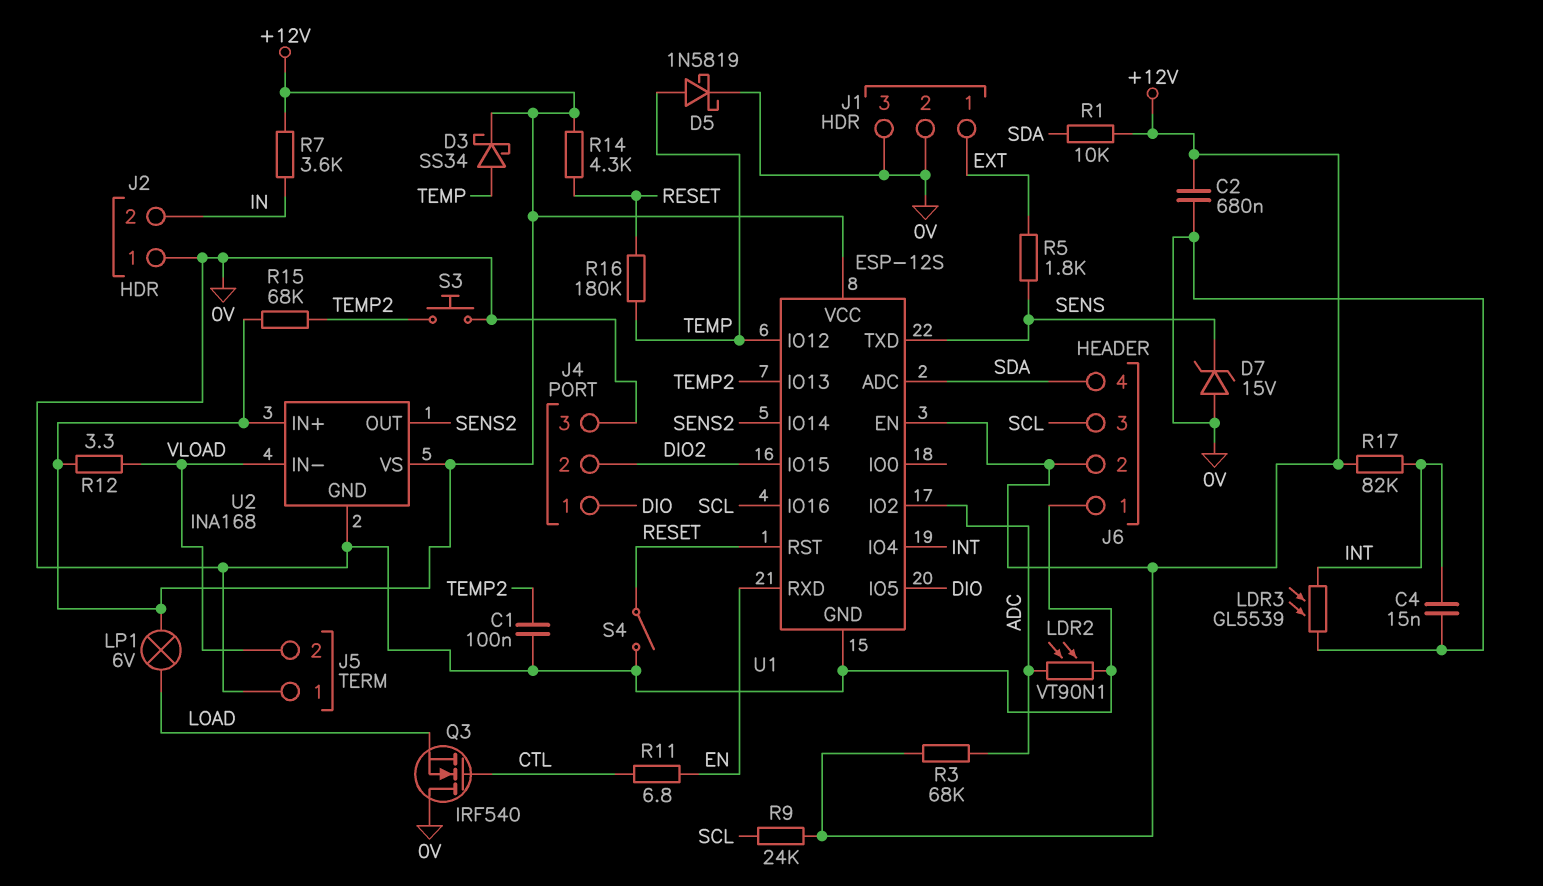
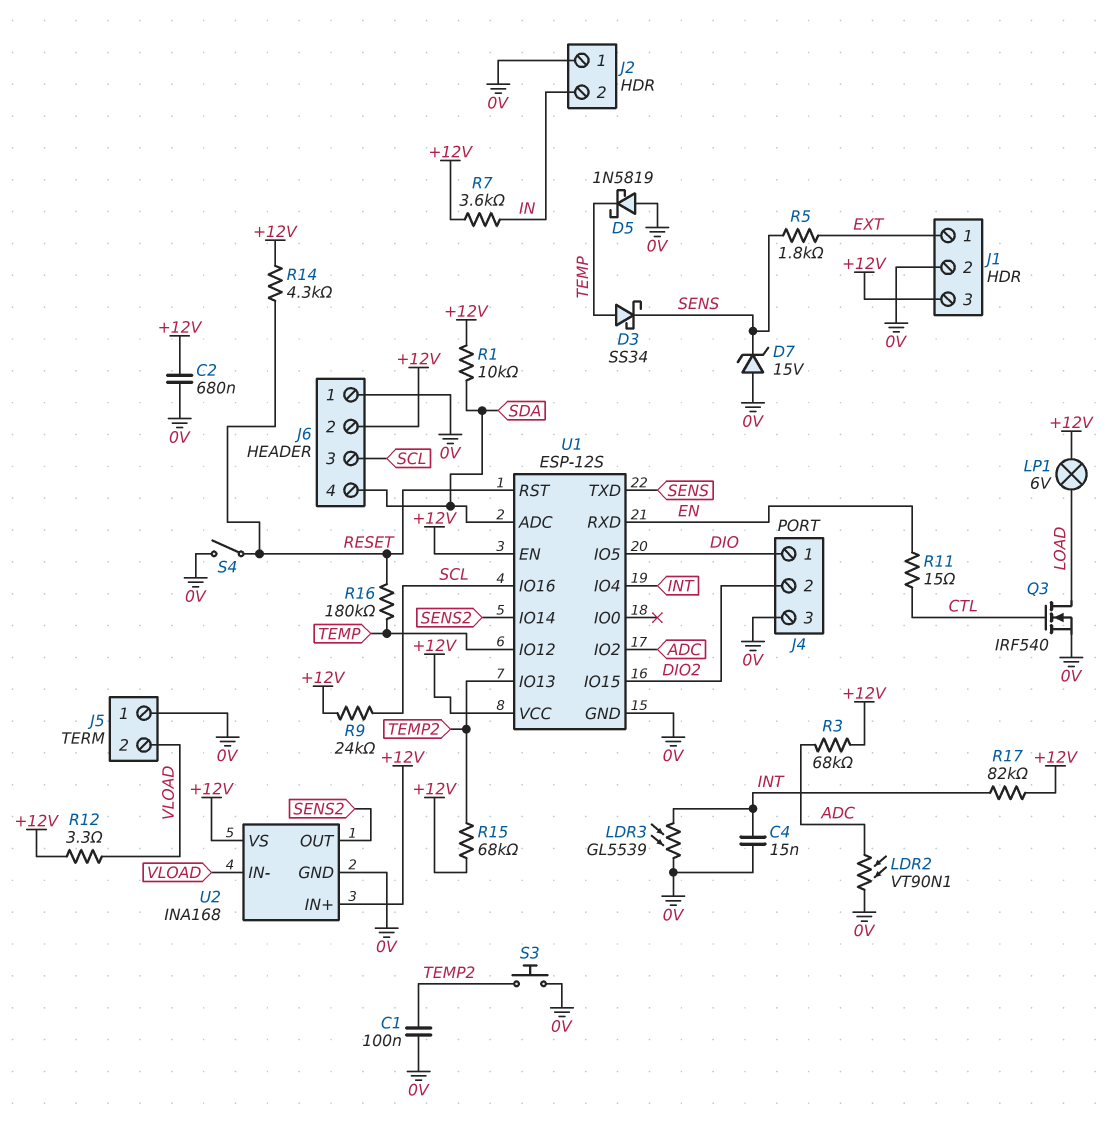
D3: schottky SS34 (A TEMP, K +12V) -> schottky SS34 (A TEMP, K SENS)
D5: schottky 1N5819 (A TEMP, K 0V) -> schottky 1N5819 (A 0V, K TEMP)
J1 pin 3: 0V -> +12V
Q3: NMOS IRF540 (G CTL, D 0V, S LOAD) -> NMOS IRF540 (G CTL, D LOAD, S 0V)
R11: 6.8 (CTL, EN) -> 15 (CTL, EN)

